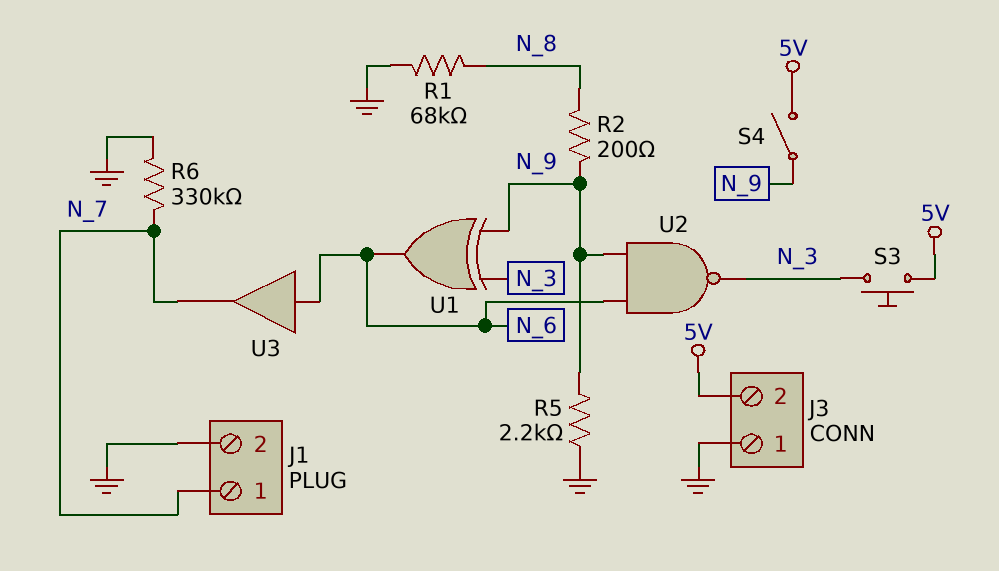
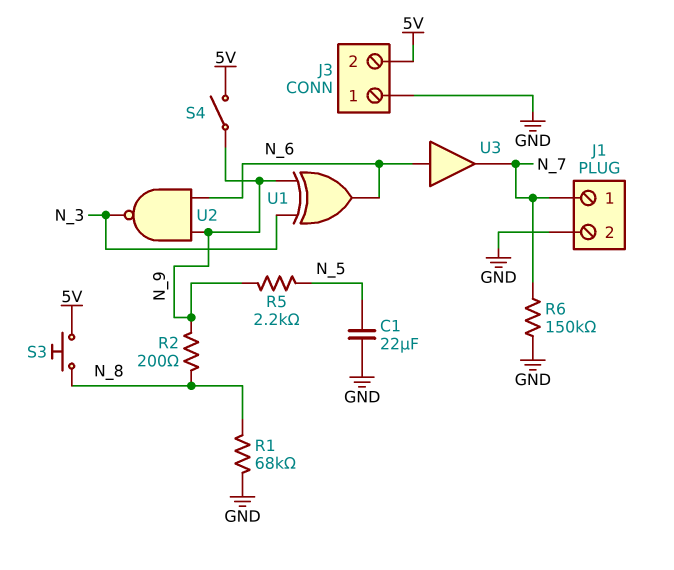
C1: none -> 22uF (GND, N_5)
R5: 2.2k (GND, N_9) -> 2.2k (N_5, N_9)
R6: 330k (GND, N_7) -> 150k (GND, N_7)
S3: button (5V, N_3) -> button (5V, N_8)

